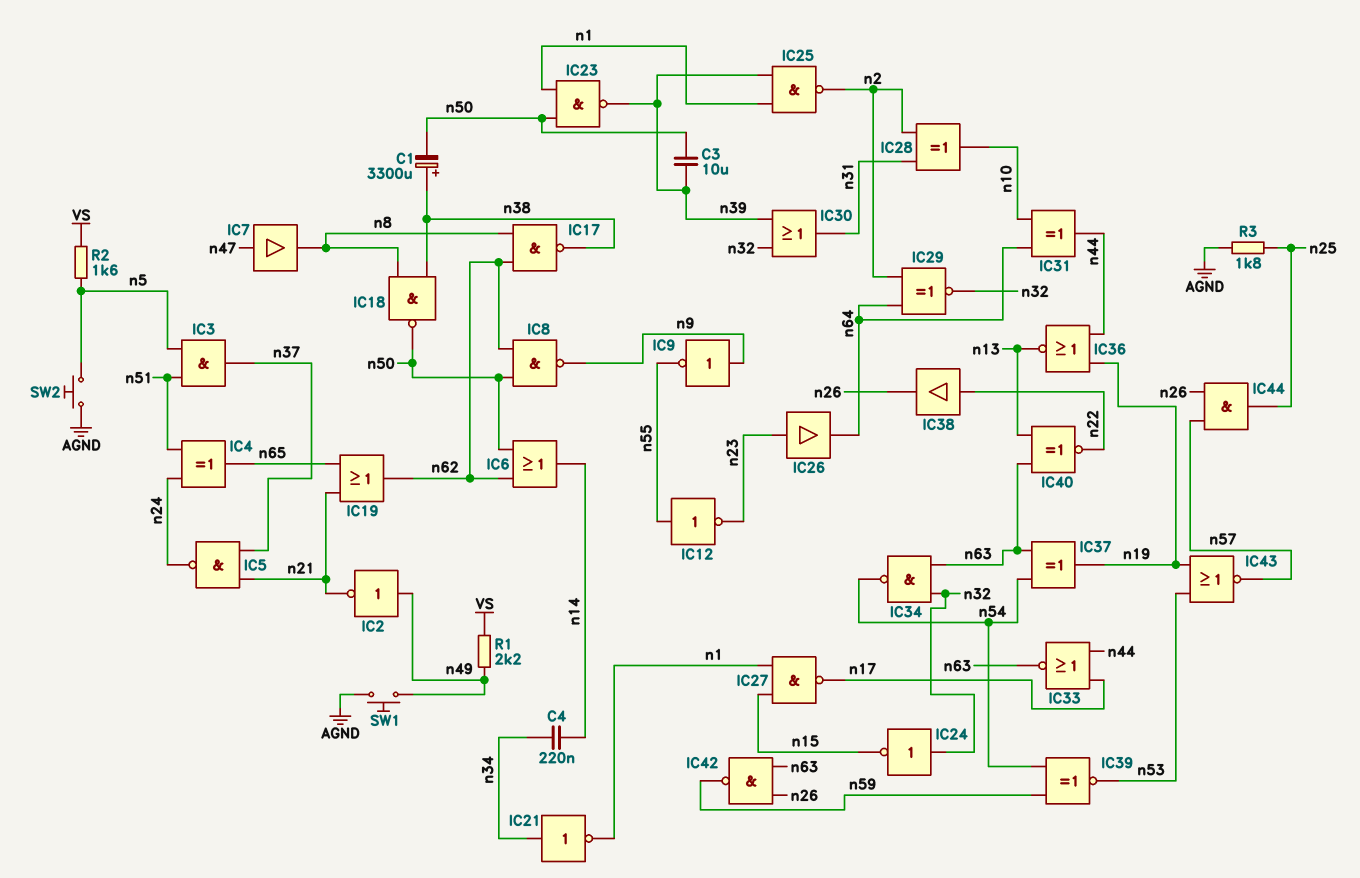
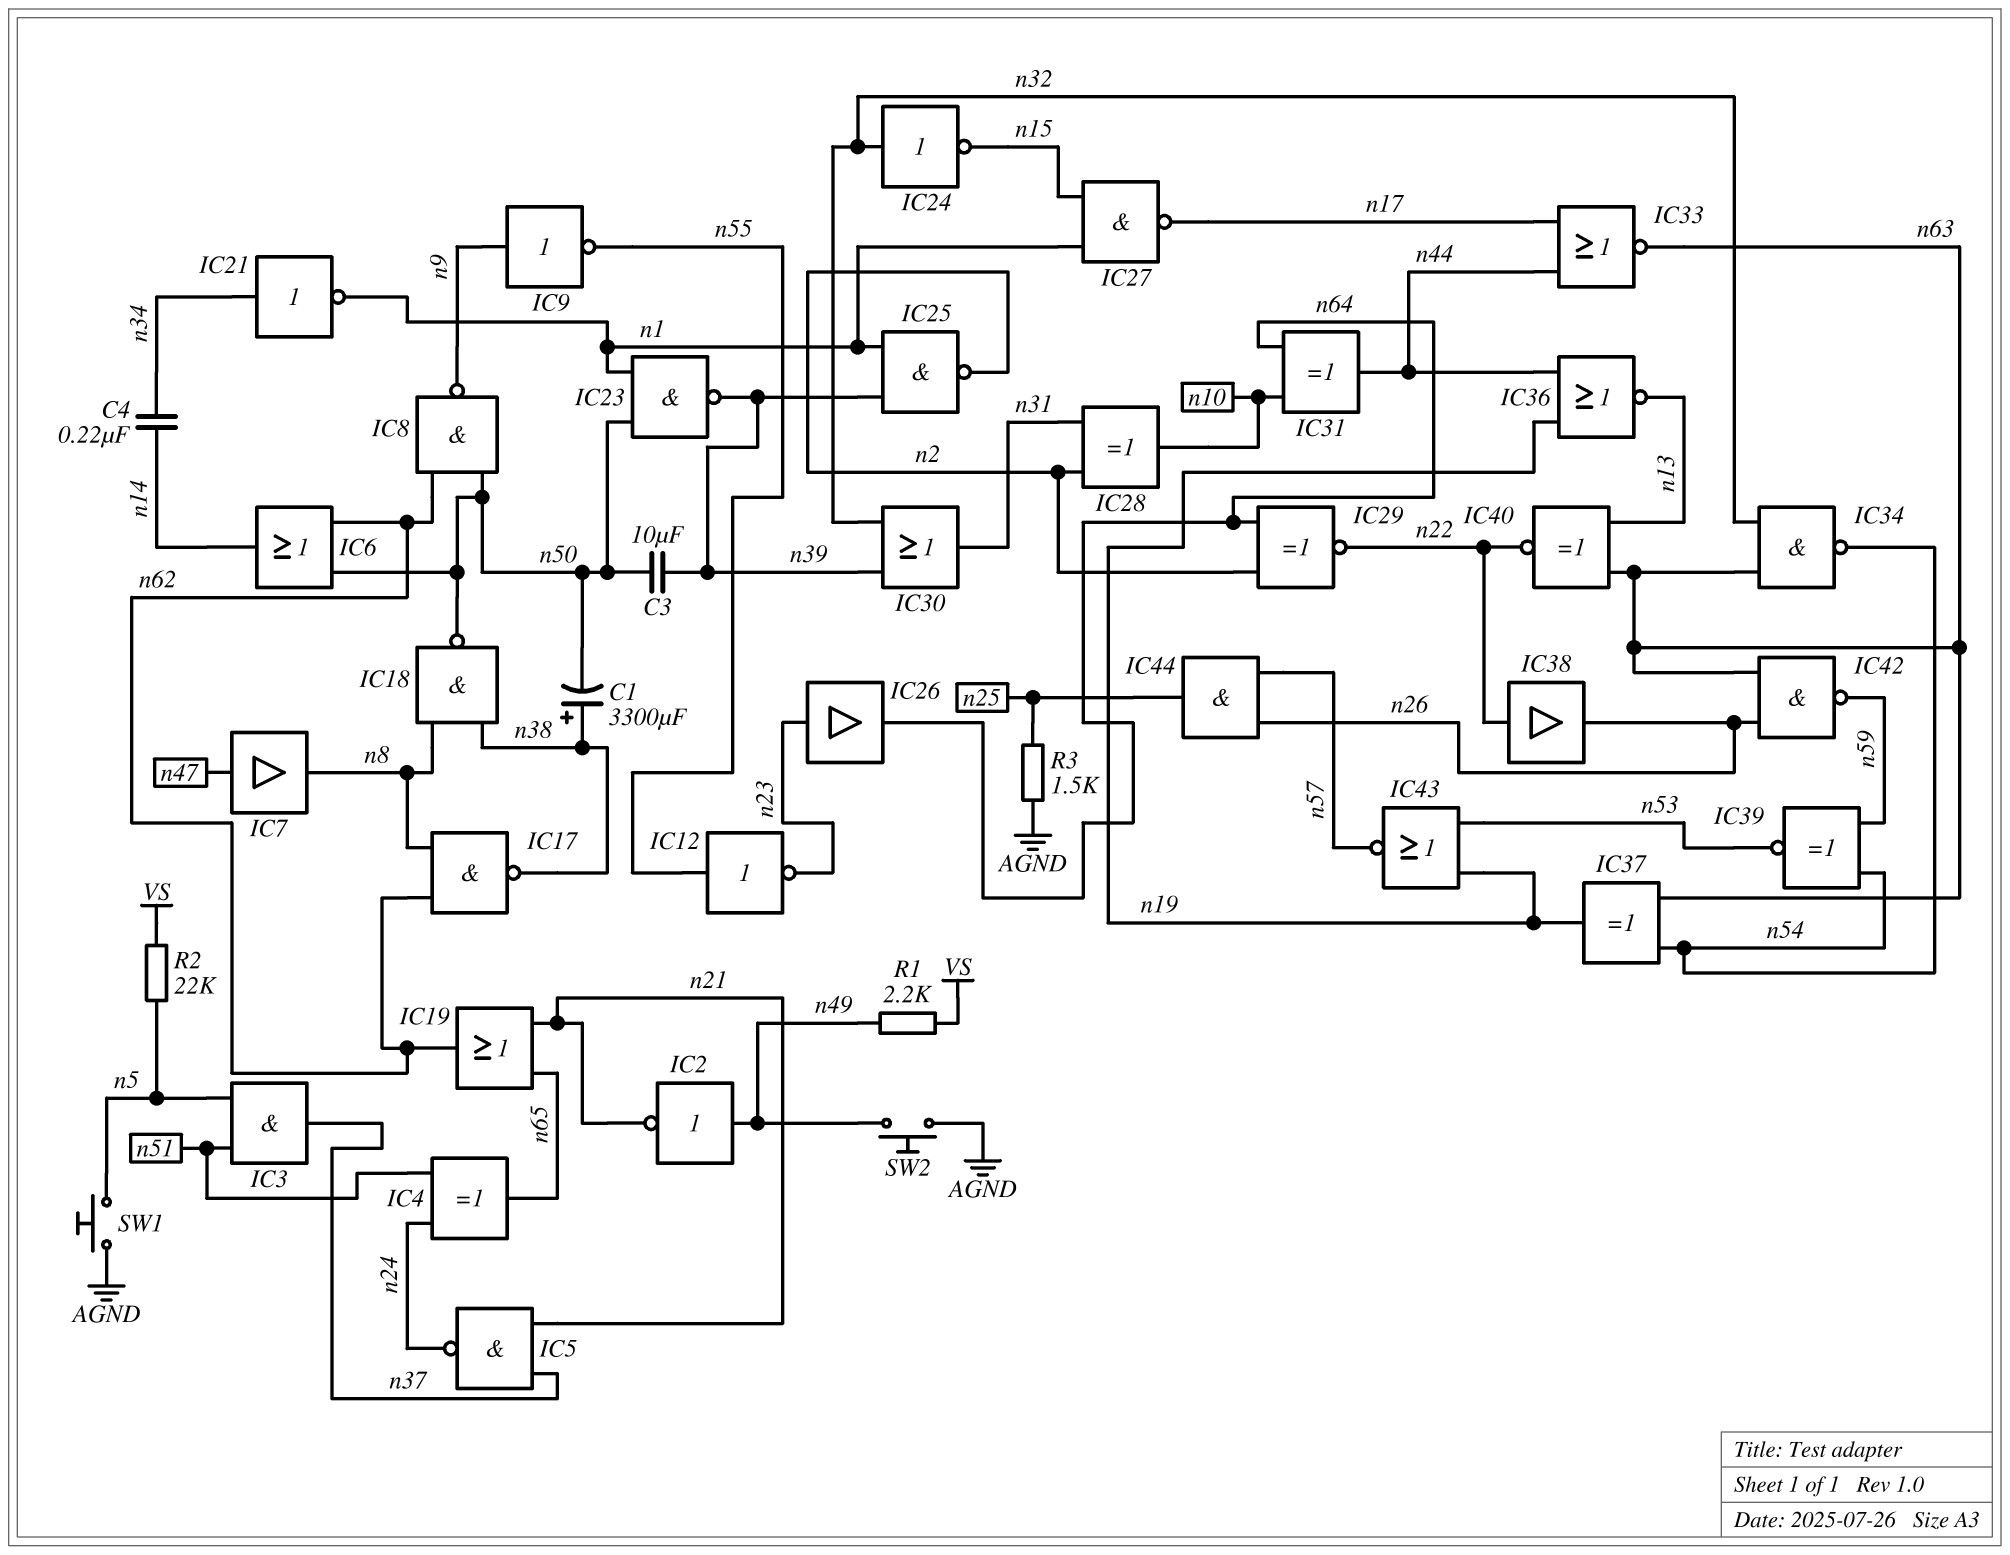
IC29: XNOR (in n2, in n64, out n32) -> XNOR (in n2, in n64, out n22)
R2: 1.6k (VS, n5) -> 22k (VS, n5)
R3: 1.8k (AGND, n25) -> 1.5k (AGND, n25)
SW1: button (AGND, n49) -> button (AGND, n5)
SW2: button (AGND, n5) -> button (AGND, n49)

